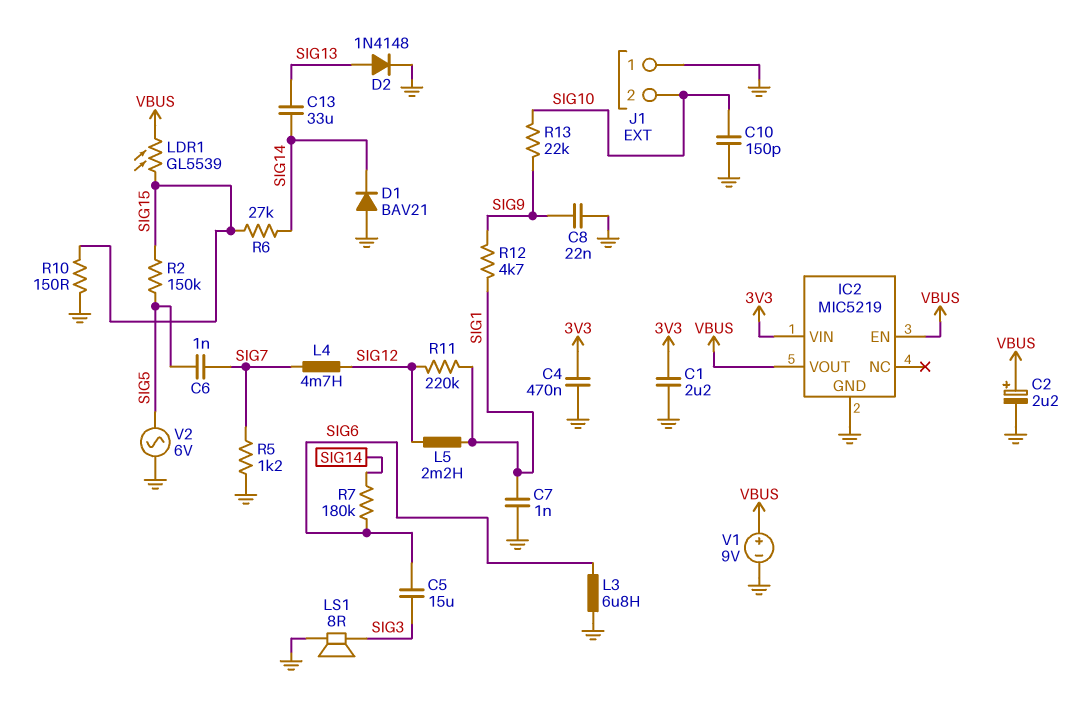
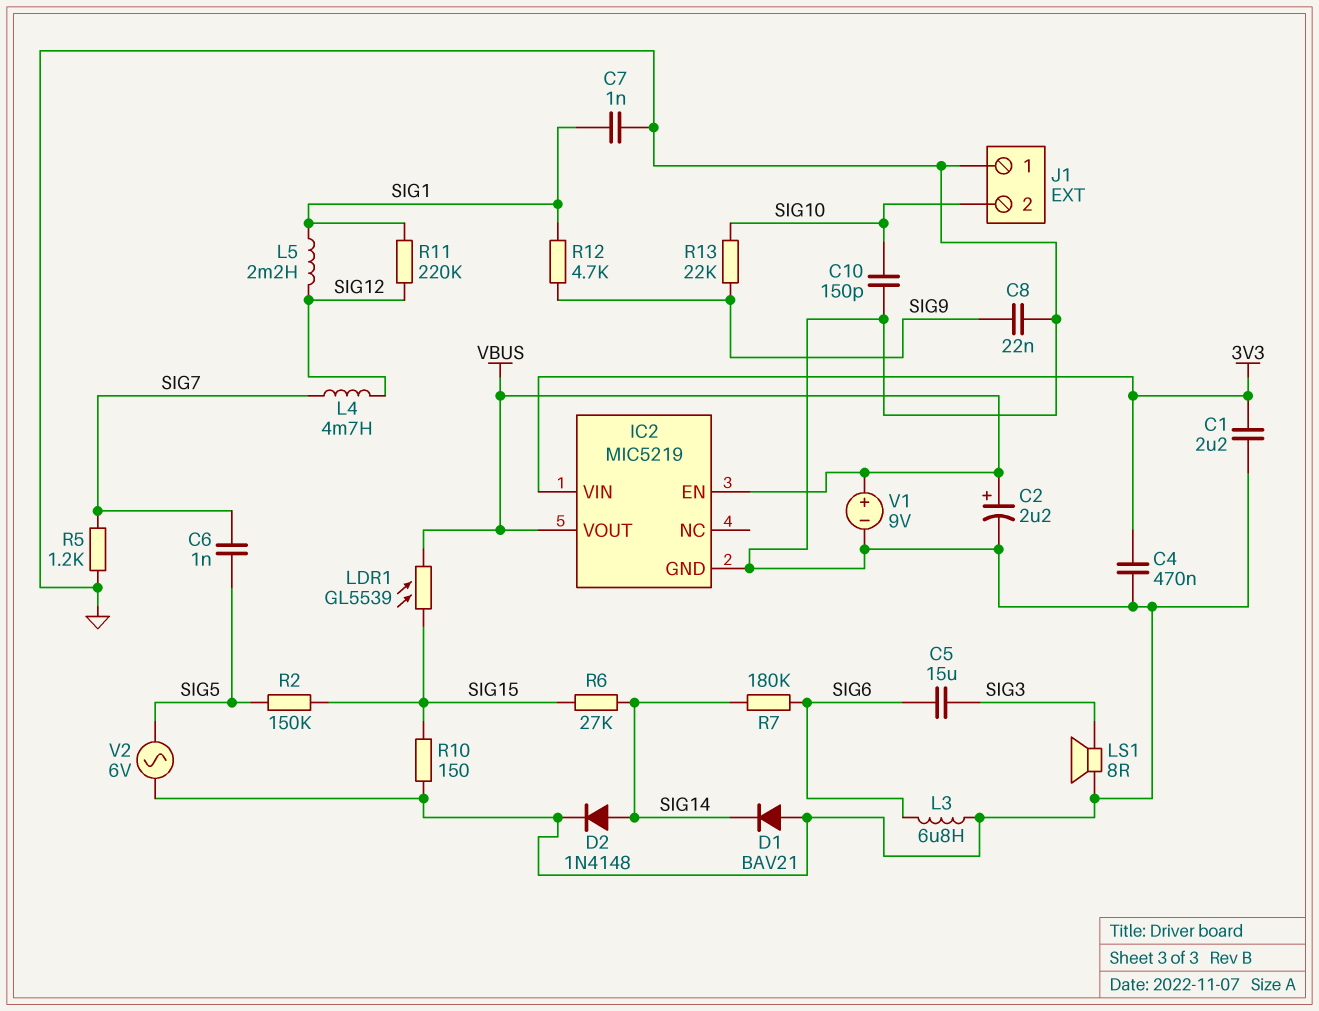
C13: 33uF (SIG13, SIG14) -> none
D2: diode 1N4148 (A SIG13, K GND) -> diode 1N4148 (A SIG14, K GND)

